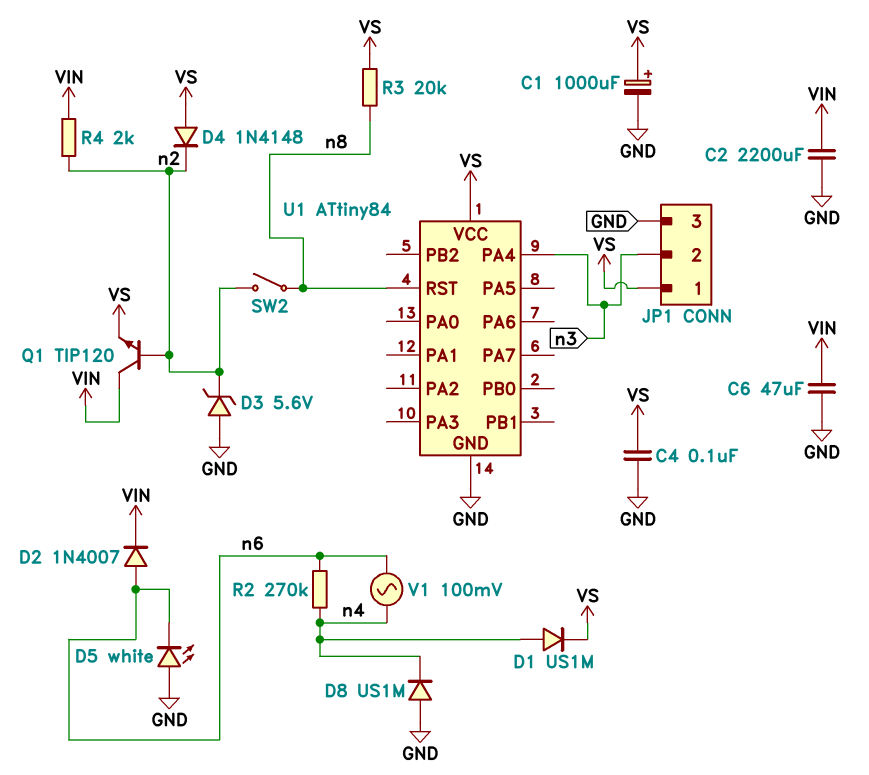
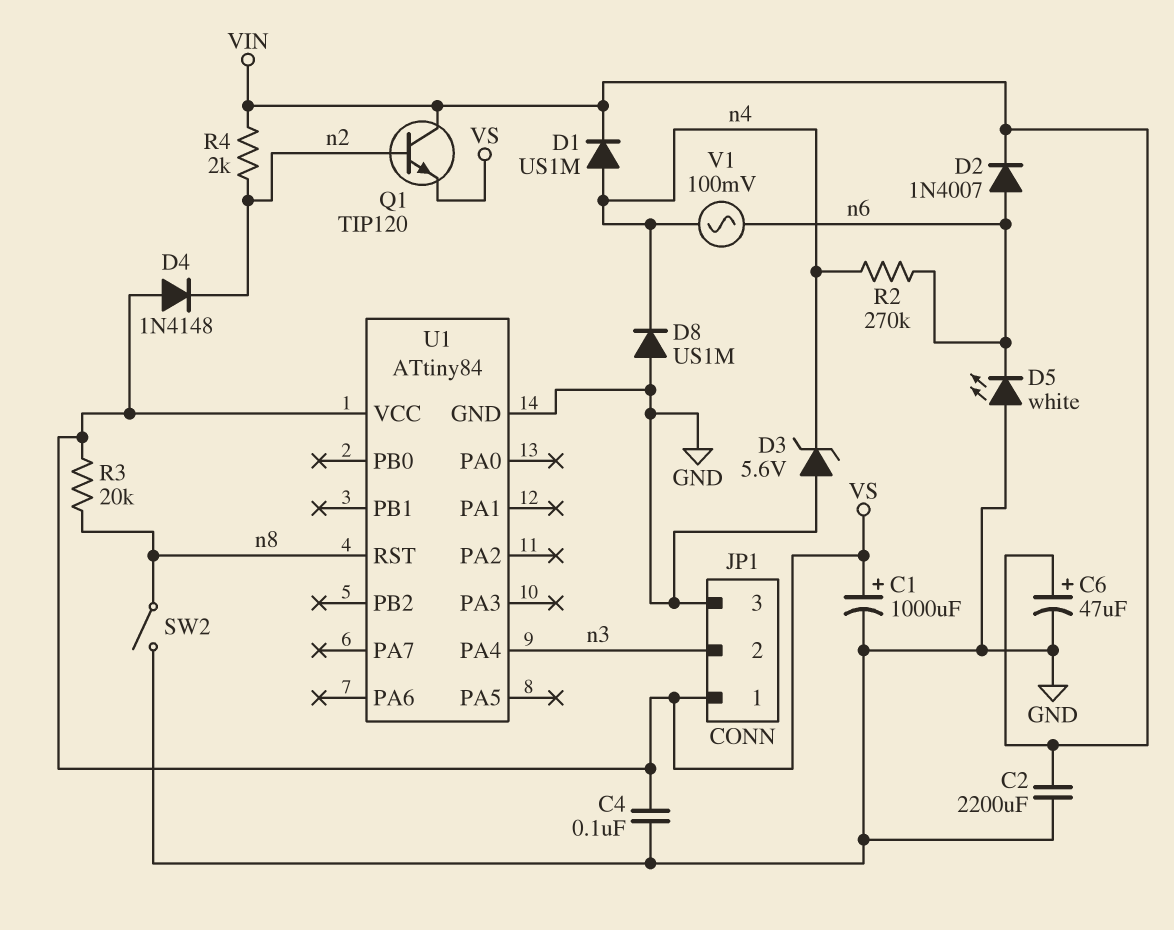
C6: 47uF (GND, VIN) -> 47uF (plus VIN, minus GND)
D1: diode US1M (A n4, K VS) -> diode US1M (A n4, K VIN)
D3: zener 5.6V (A GND, K n2) -> zener 5.6V (A GND, K n4)
SW2: switch (n2, n8) -> switch (GND, n8)

